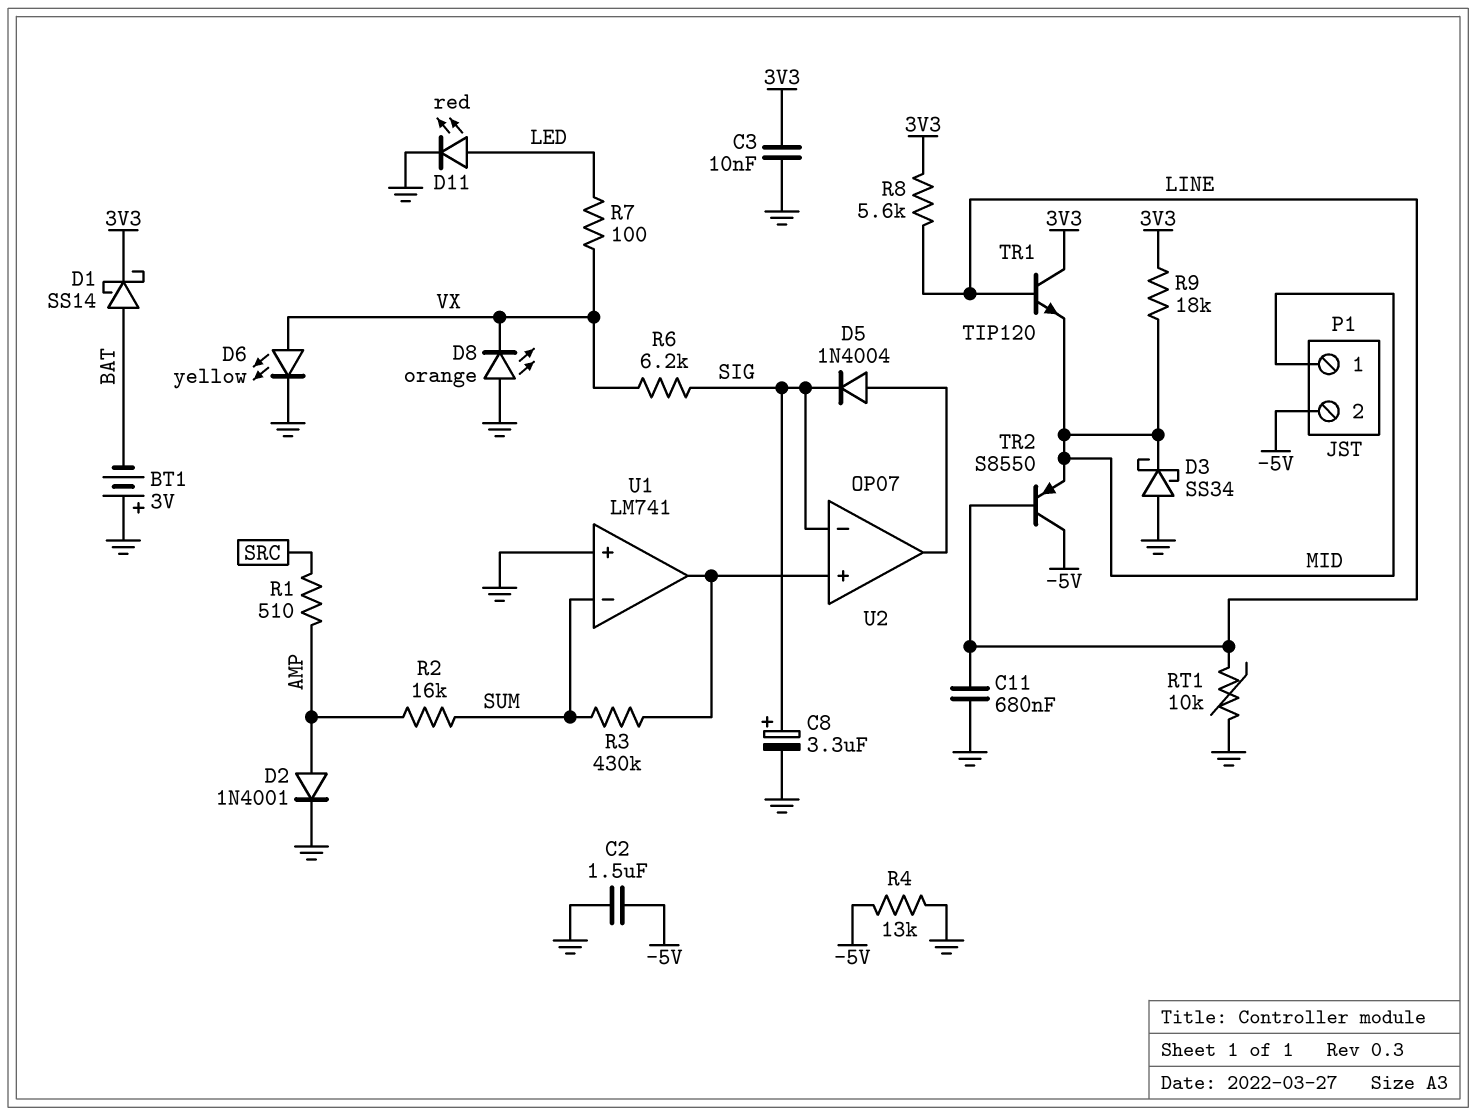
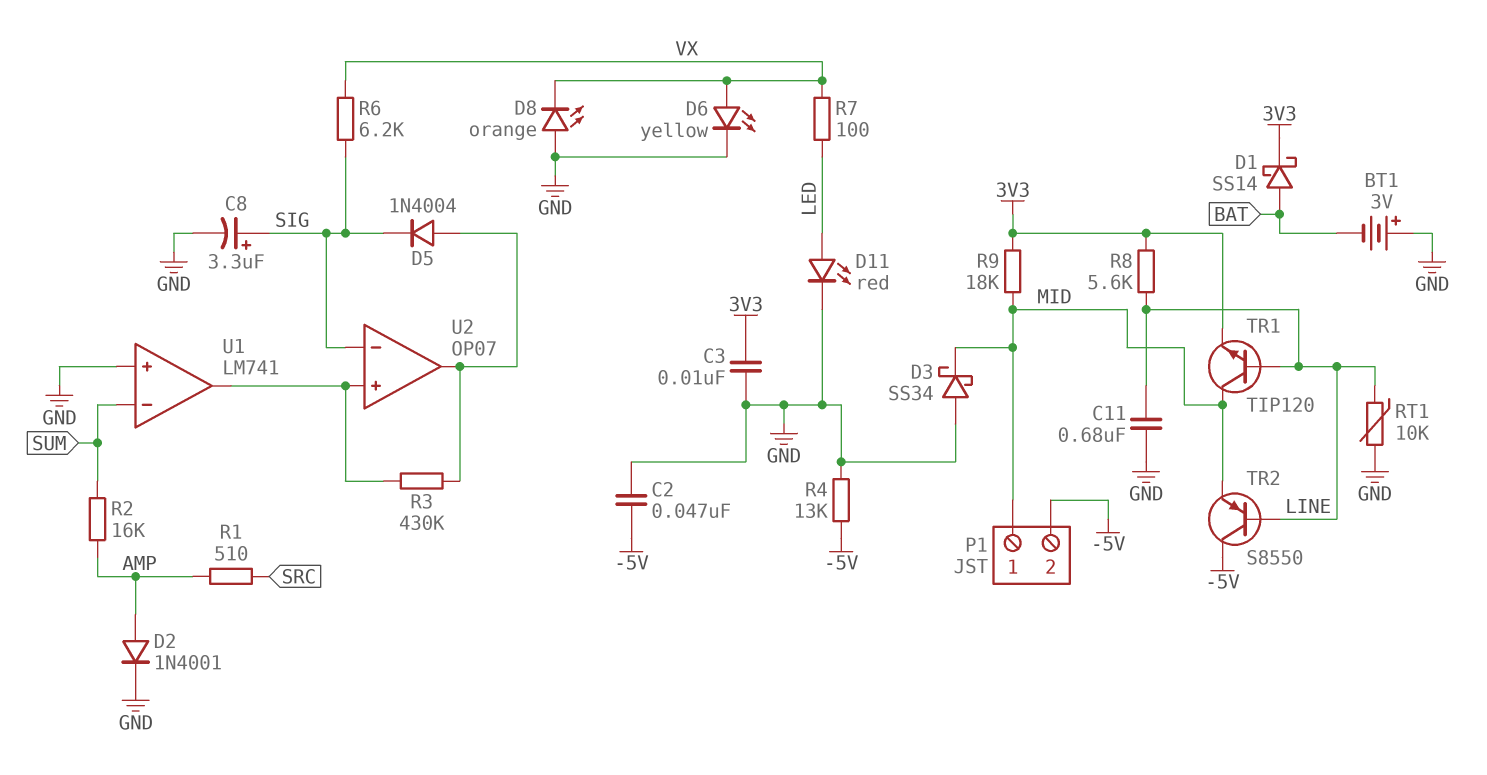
C2: 1.5uF (-5V, GND) -> 47nF (-5V, GND)
R3: 430k (SUM, U1/out) -> 430k (U1/out, U2/out)
TR1: NPN TIP120 (B LINE, C 3V3, E MID) -> NPN TIP120 (B LINE, C MID, E 3V3)

